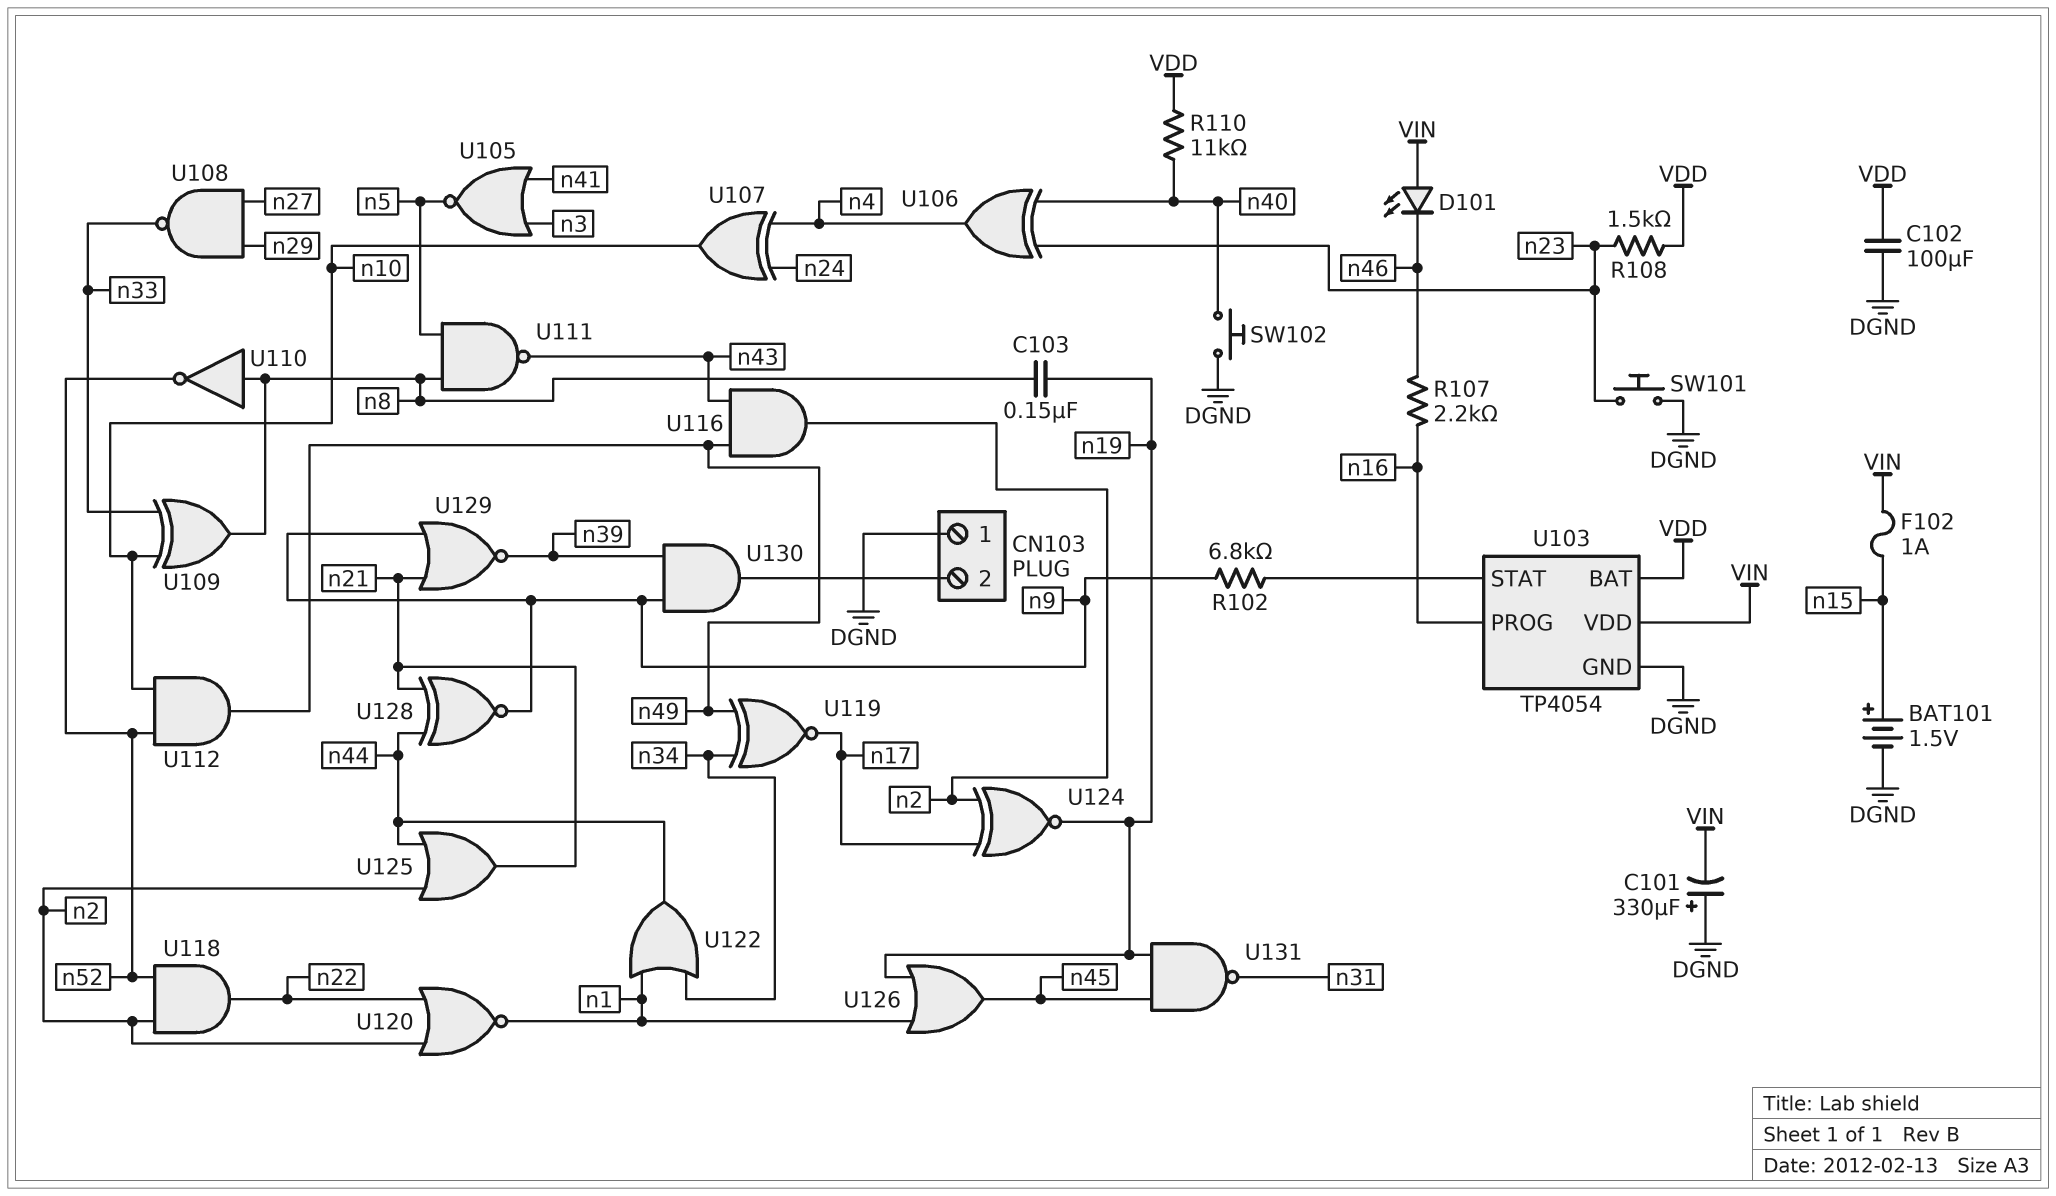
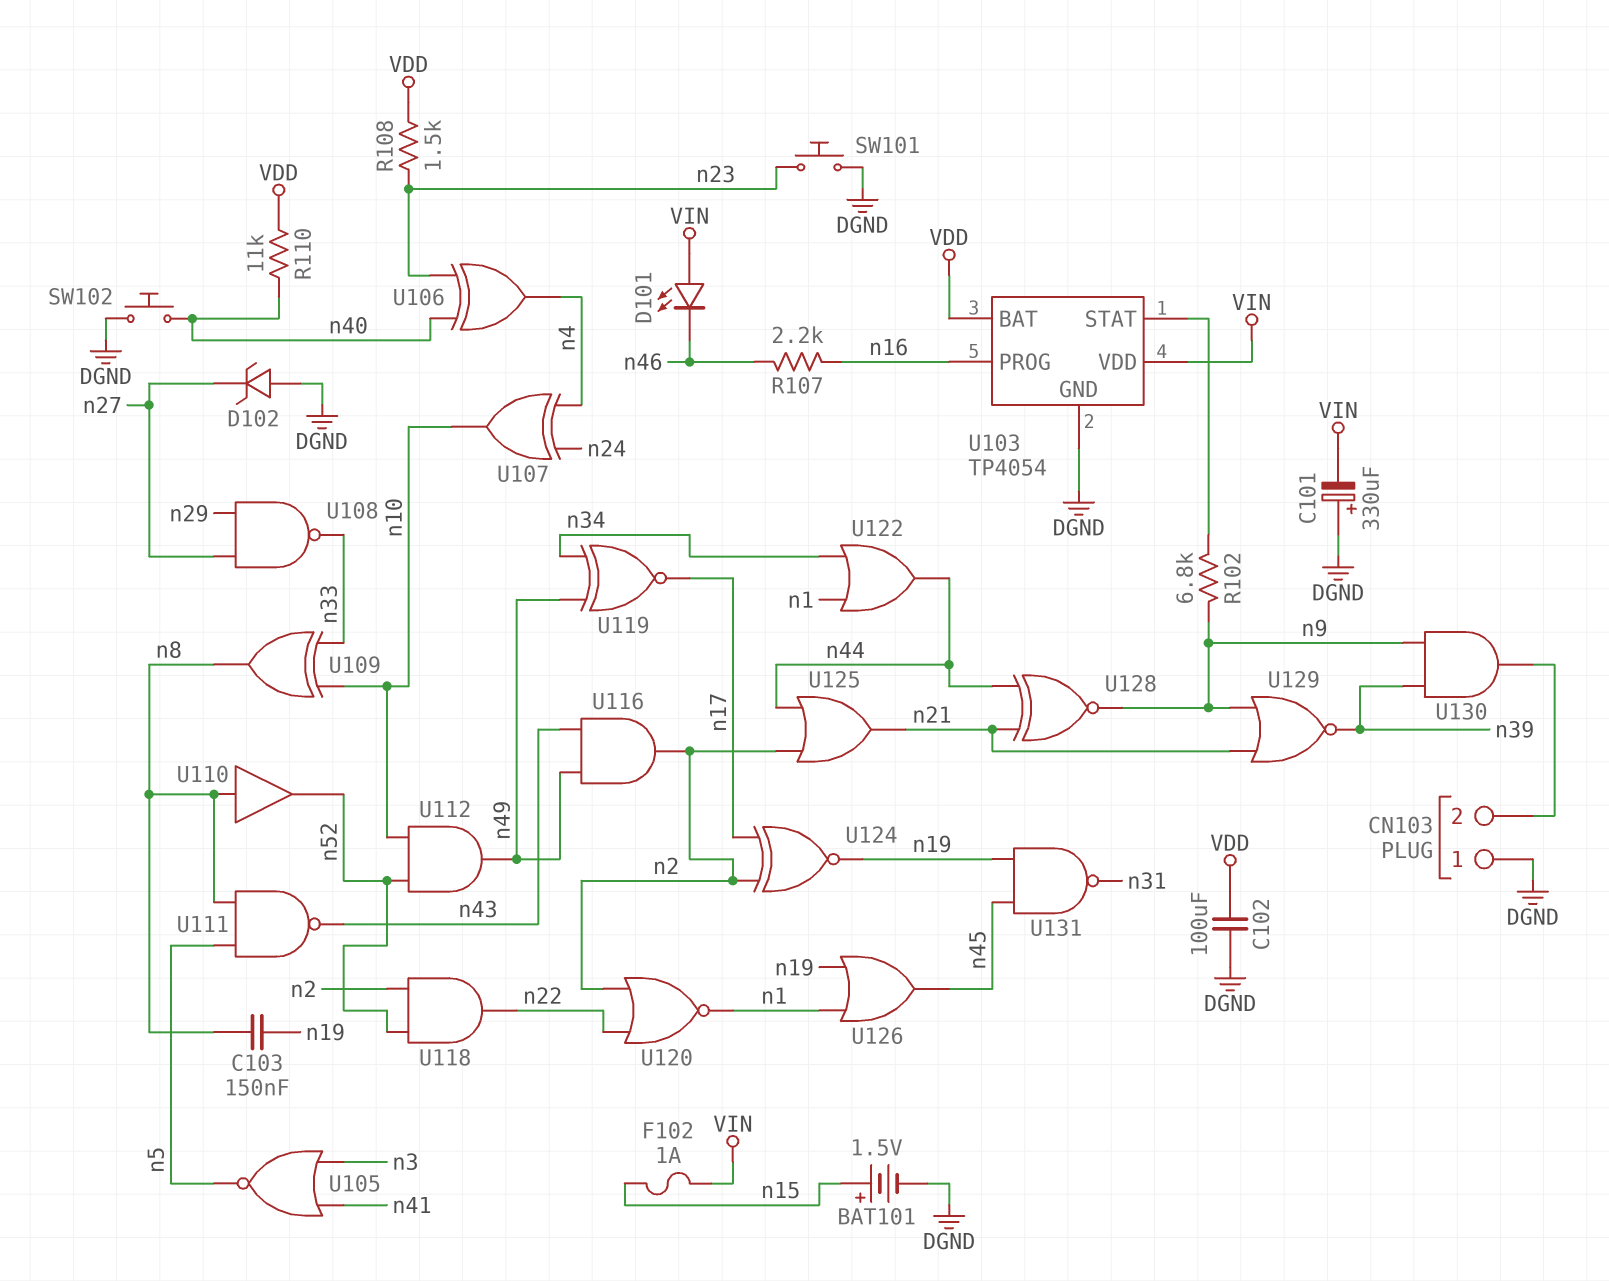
D102: none -> zener (A DGND, K n27)
U110: NOT (in n8, out n52) -> buffer (in n8, out n52)

